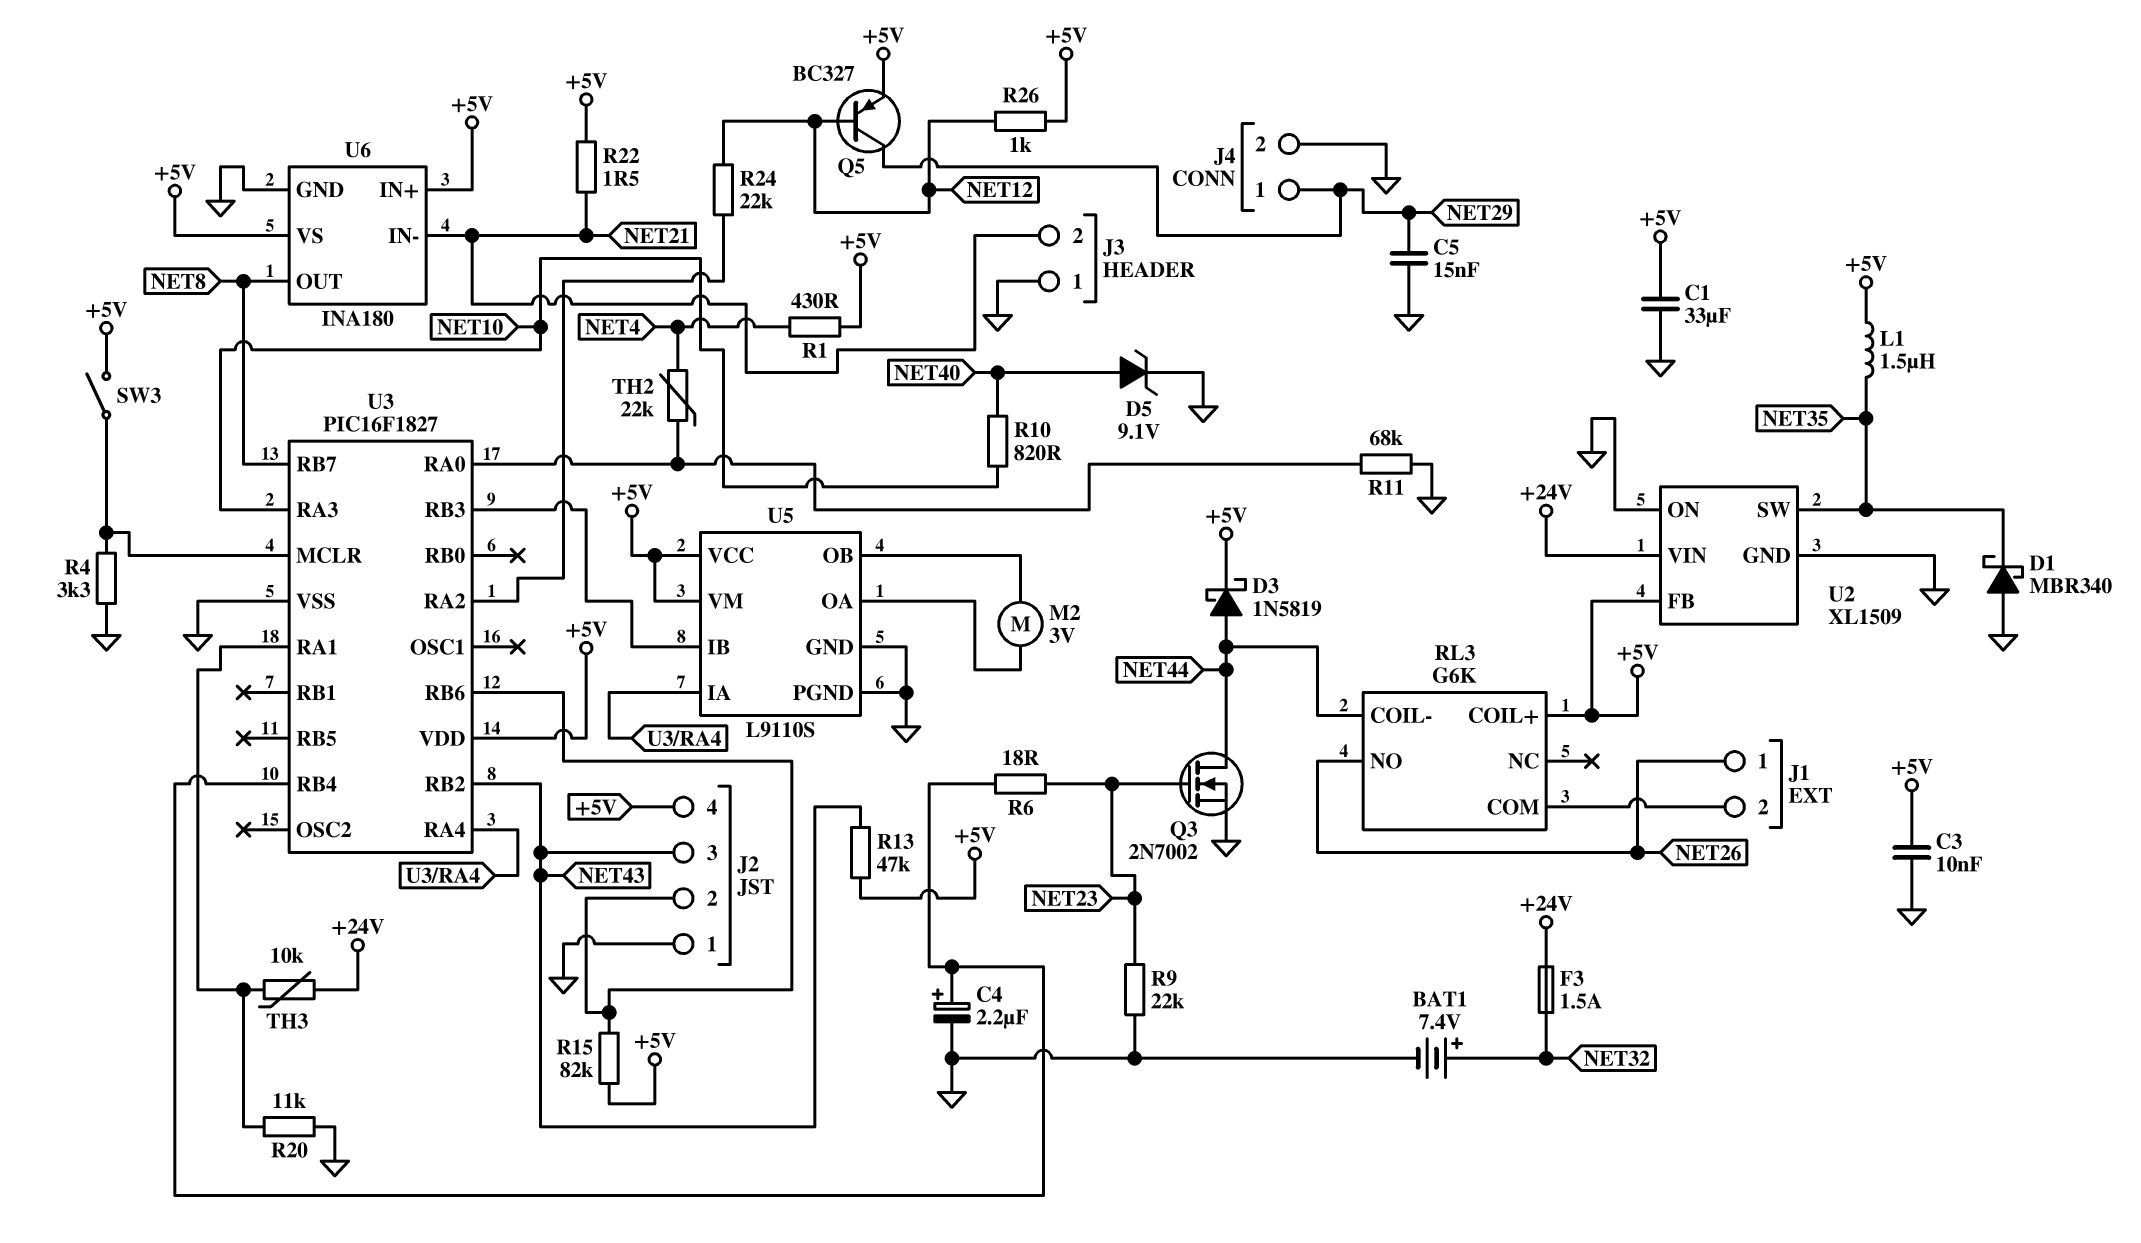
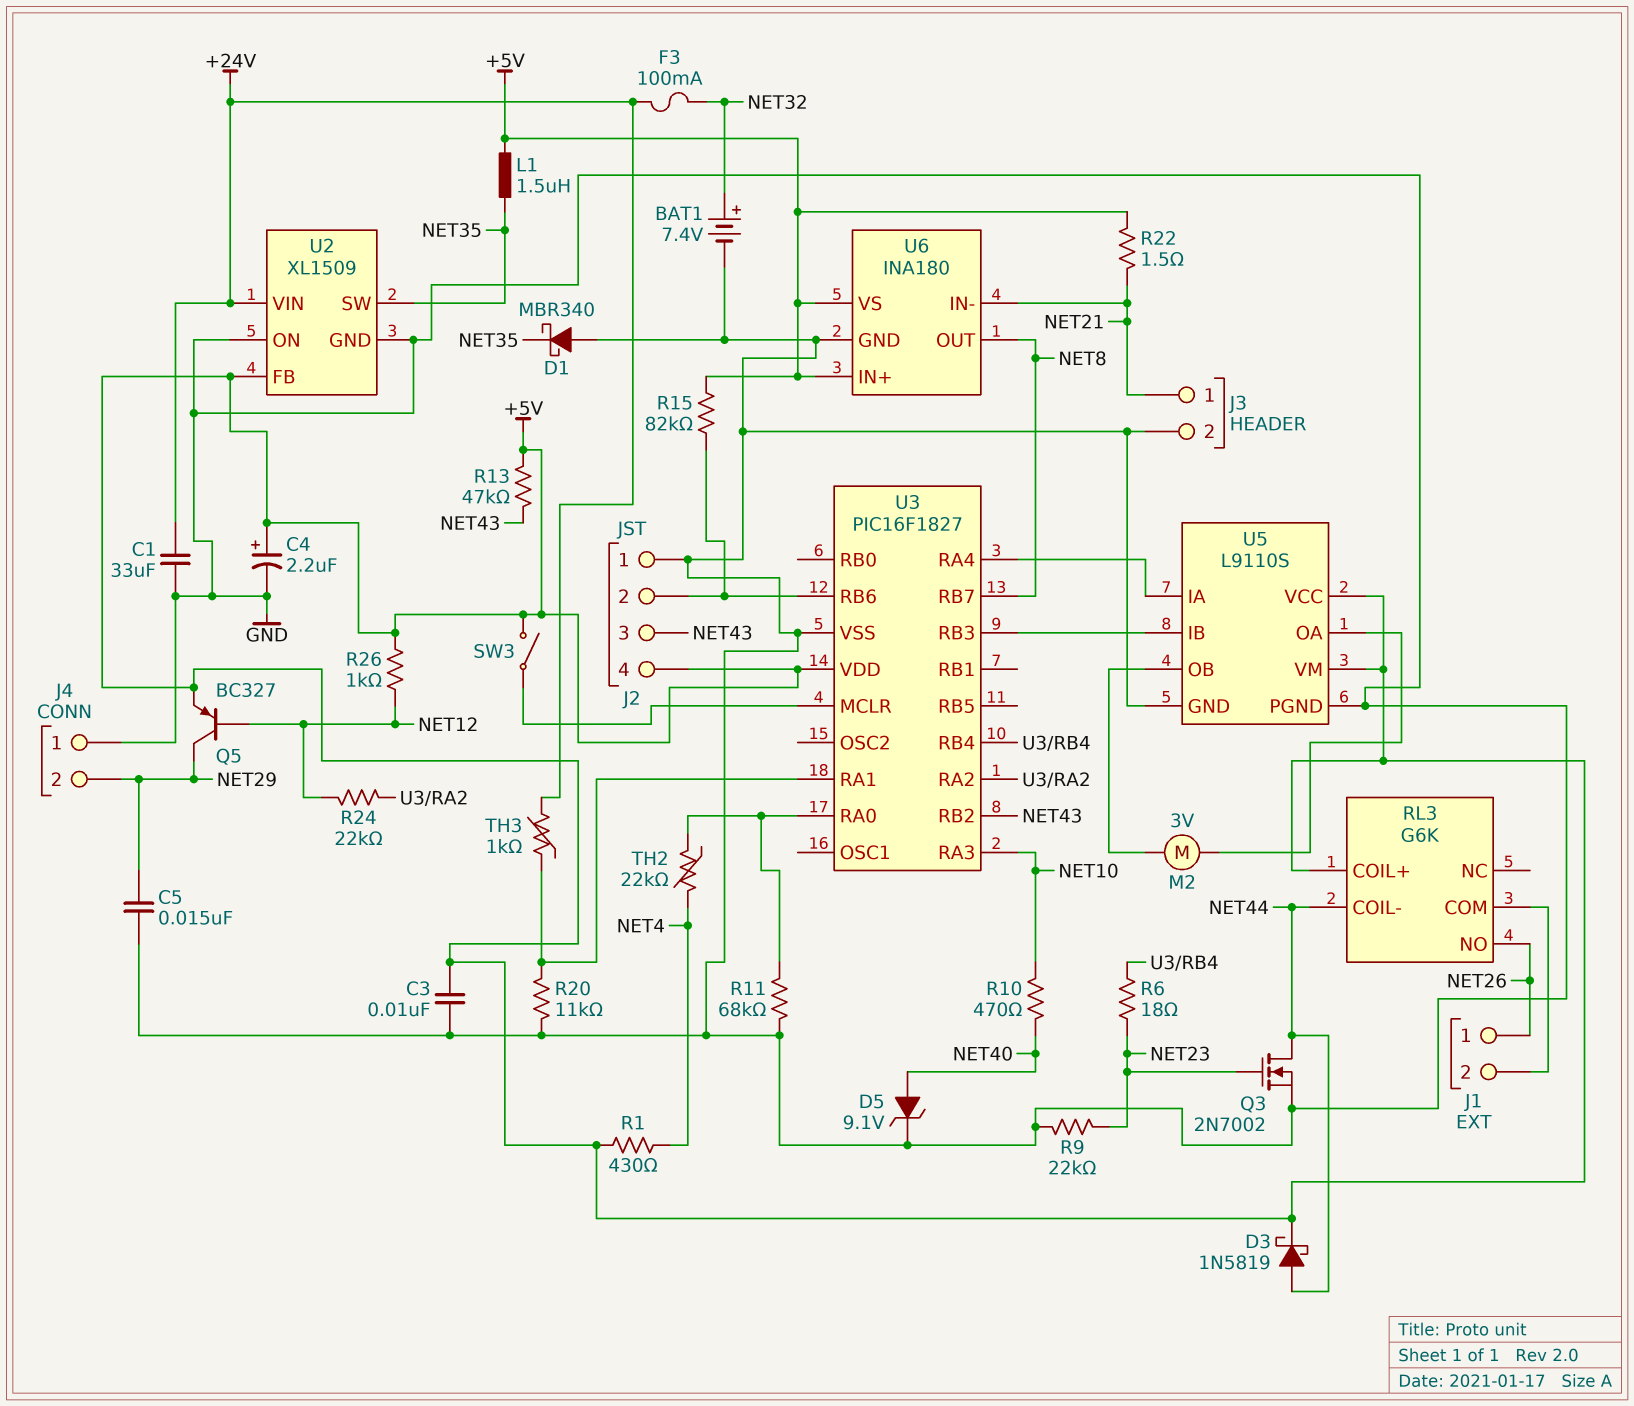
C1: 33uF (+5V, GND) -> 33uF (+24V, GND)
C4: 2.2uF (plus U3/RB4, minus GND) -> 2.2uF (plus +5V, minus GND)
F3: 1.5A (+24V, NET32) -> 100mA (+24V, NET32)
J3 pin 1: GND -> NET21
J3 pin 2: NET21 -> GND
J4 pin 1: NET29 -> GND
J4 pin 2: GND -> NET29
R4: 3.3k (GND, U3/MCLR) -> none
R10: 820 (NET10, NET40) -> 470 (NET10, NET40)
TH3: 10k (+24V, U3/RA1) -> 1k (+24V, U3/RA1)

